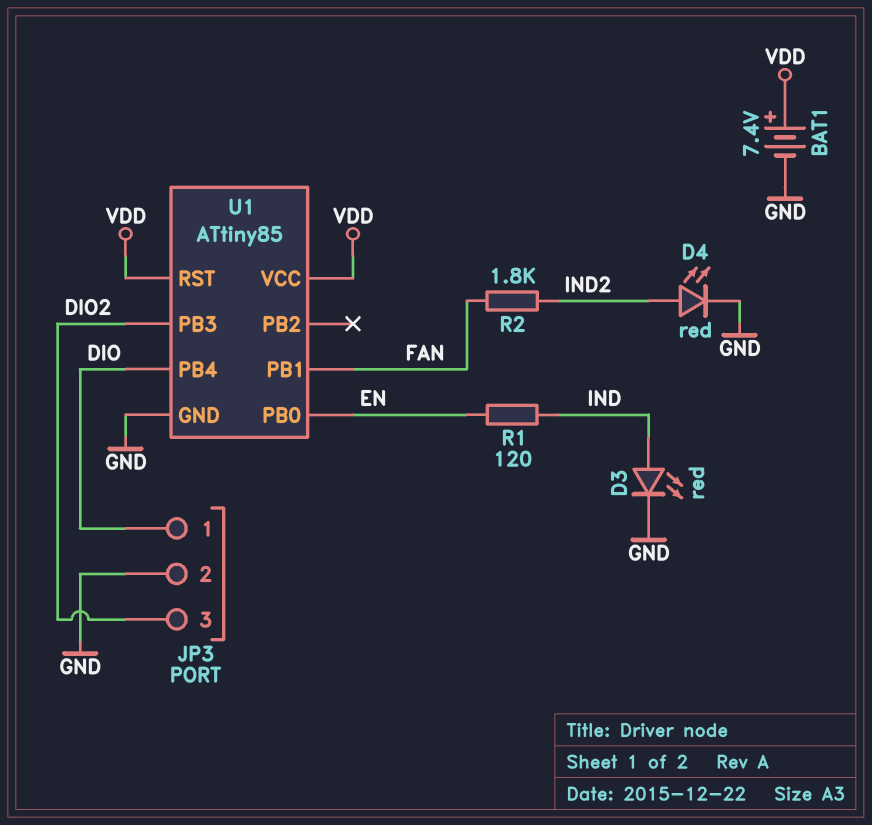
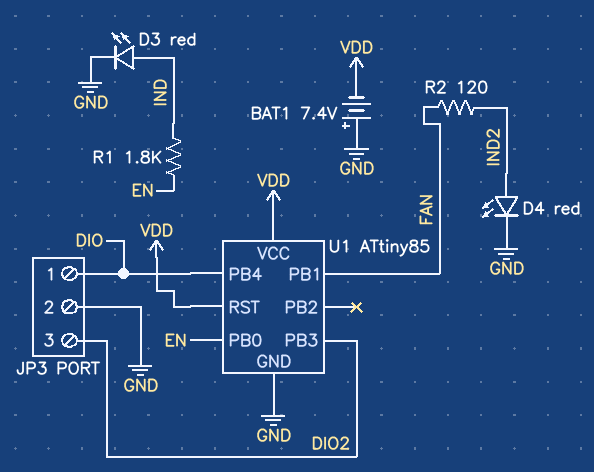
BAT1: 7.4V (plus VDD, minus GND) -> 7.4V (plus GND, minus VDD)
R1: 120 (EN, IND) -> 1.8k (EN, IND)
R2: 1.8k (FAN, IND2) -> 120 (FAN, IND2)

